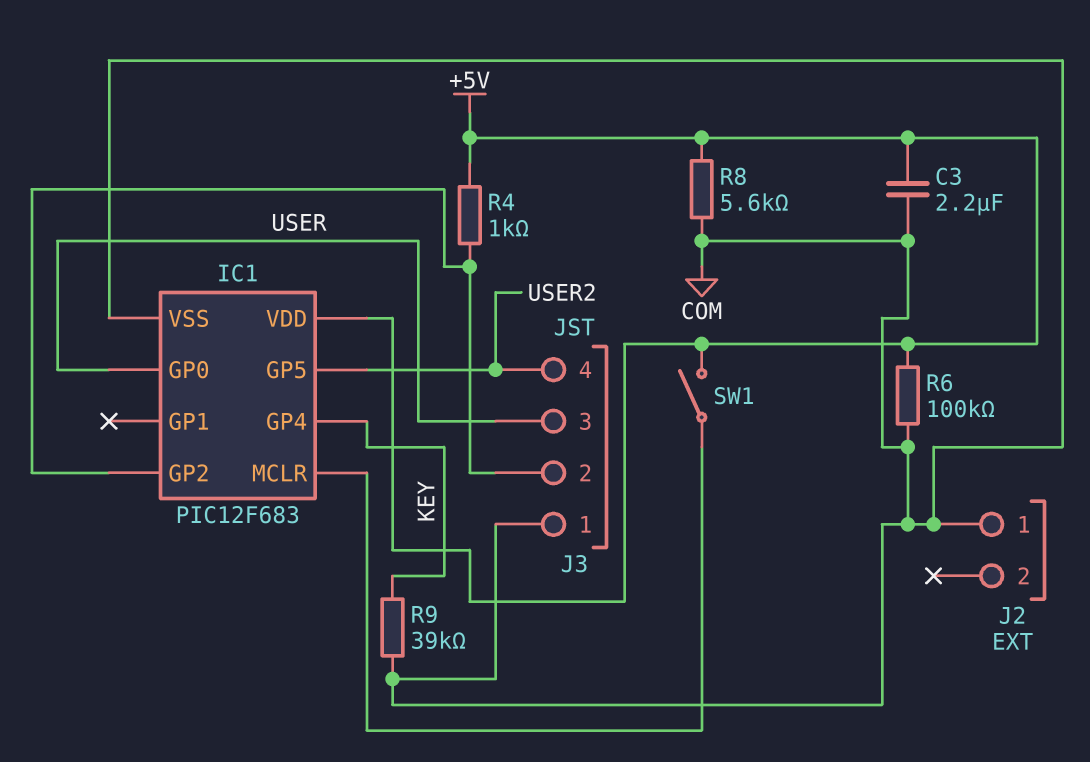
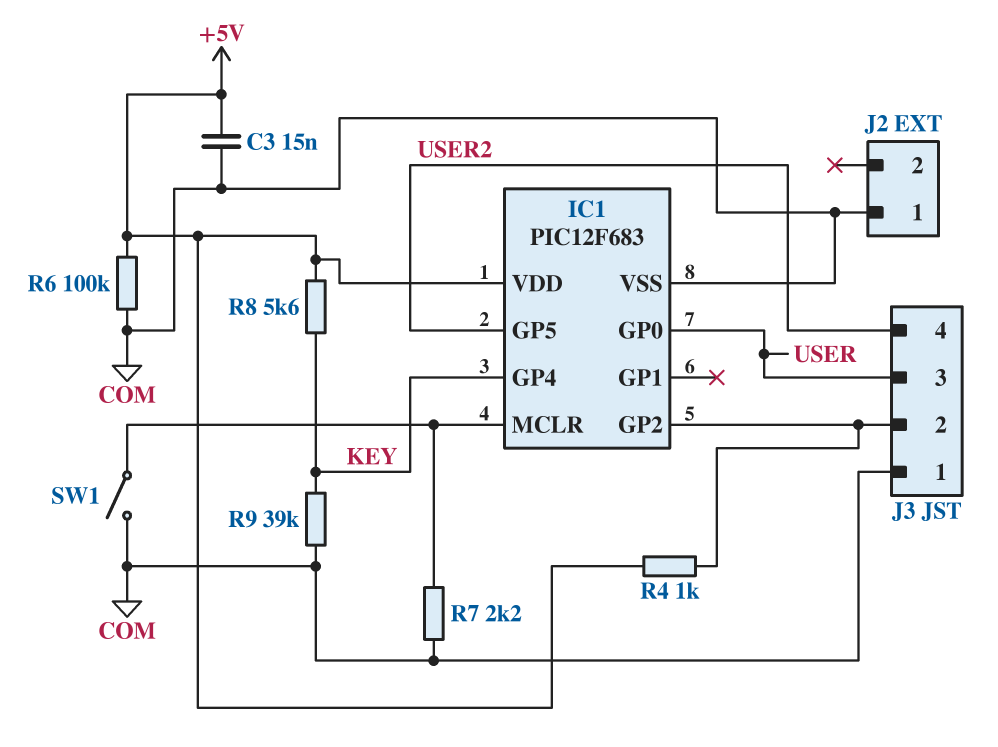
C3: 2.2uF (+5V, COM) -> 15nF (+5V, COM)
R7: none -> 2.2k (COM, IC1/MCLR)
R8: 5.6k (+5V, COM) -> 5.6k (+5V, KEY)
SW1: switch (+5V, IC1/MCLR) -> switch (COM, IC1/MCLR)

